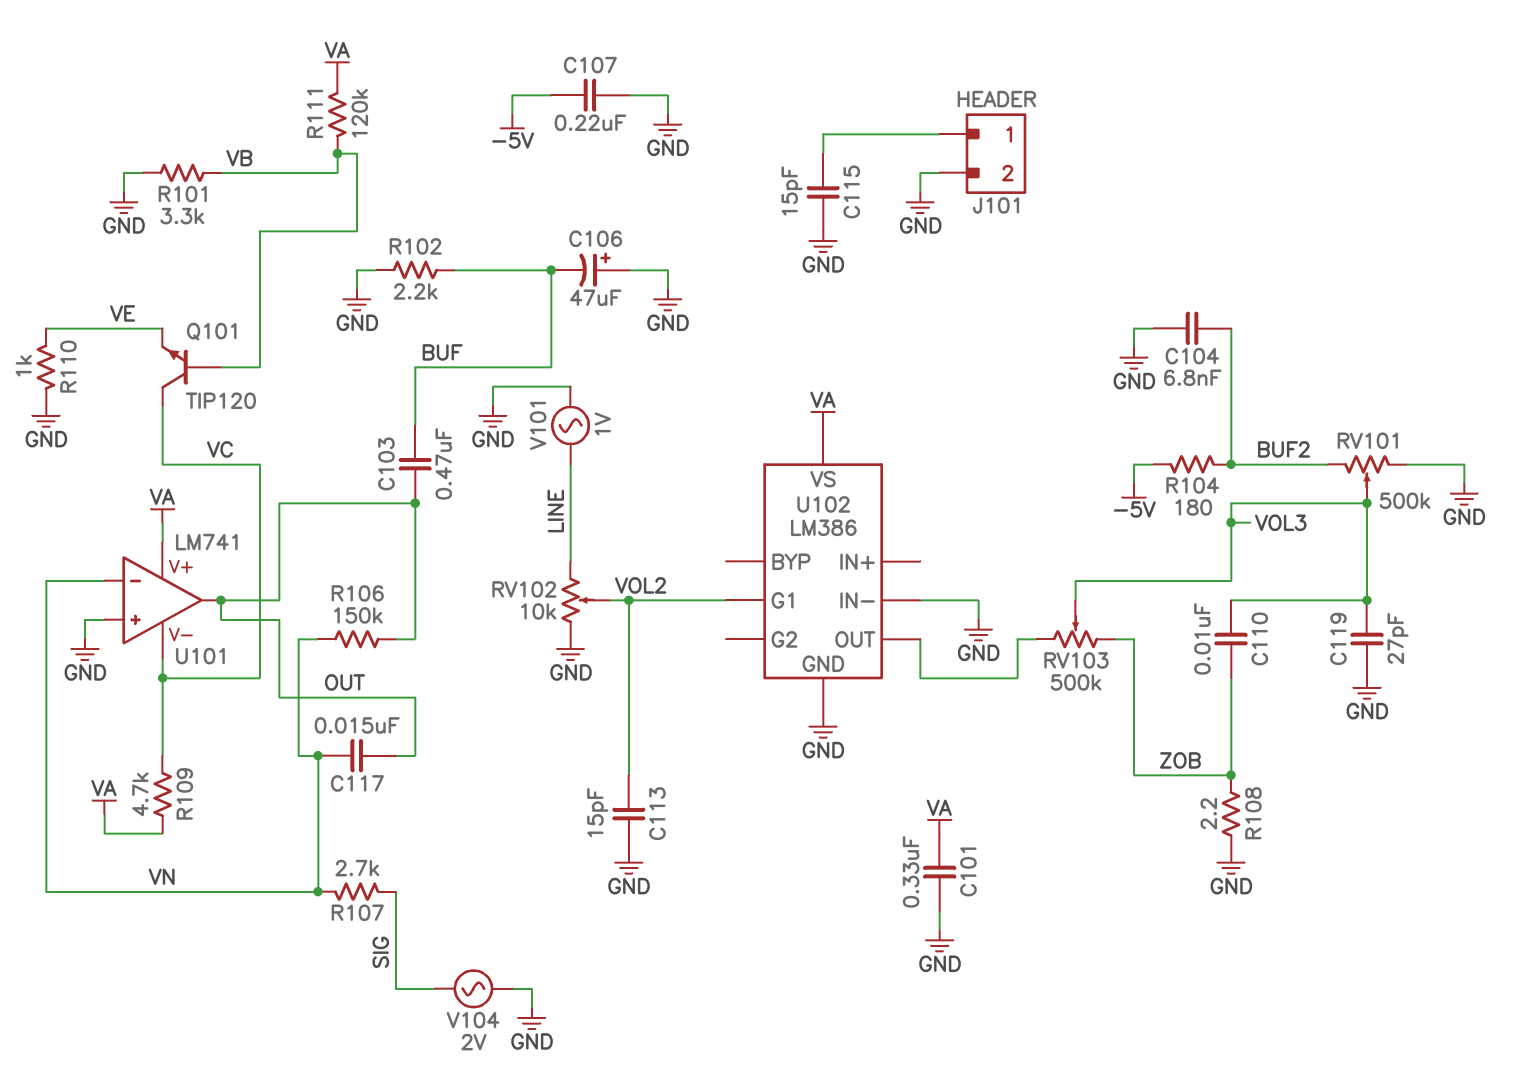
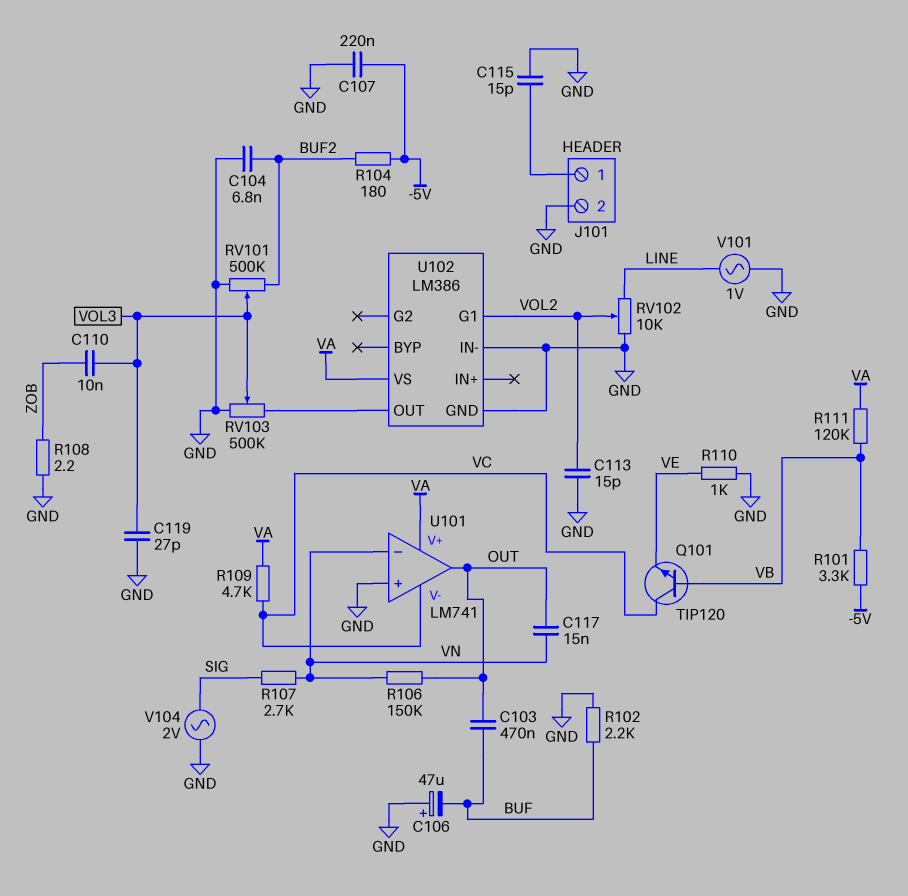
C101: 330nF (GND, VA) -> none
R101: 3.3k (GND, VB) -> 3.3k (-5V, VB)
RV103: 500k (U102/OUT, ZOB, wiper VOL3) -> 500k (GND, U102/OUT, wiper VOL3)

